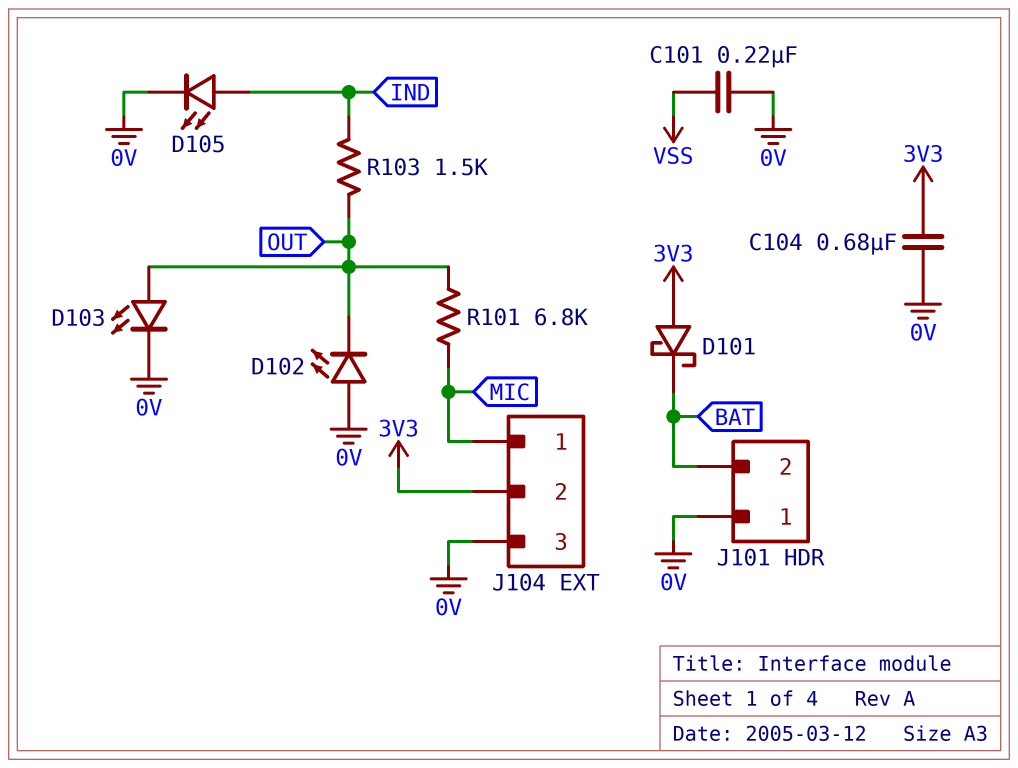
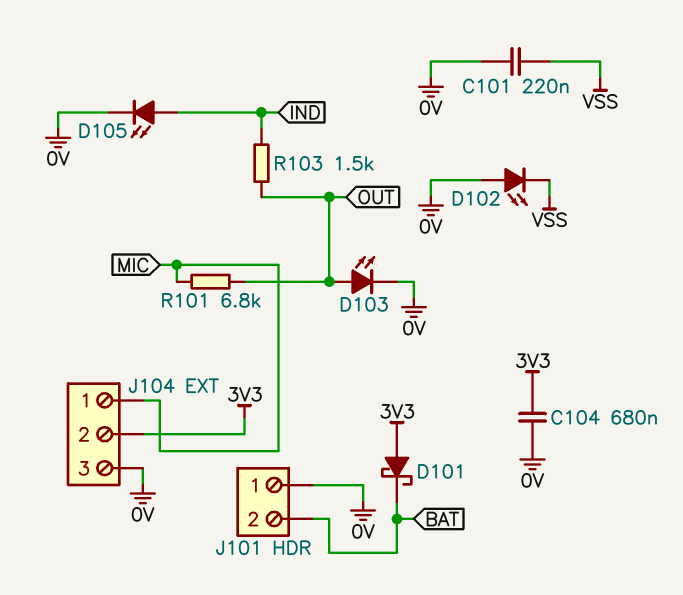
D102: LED (A 0V, K OUT) -> LED (A 0V, K VSS)

